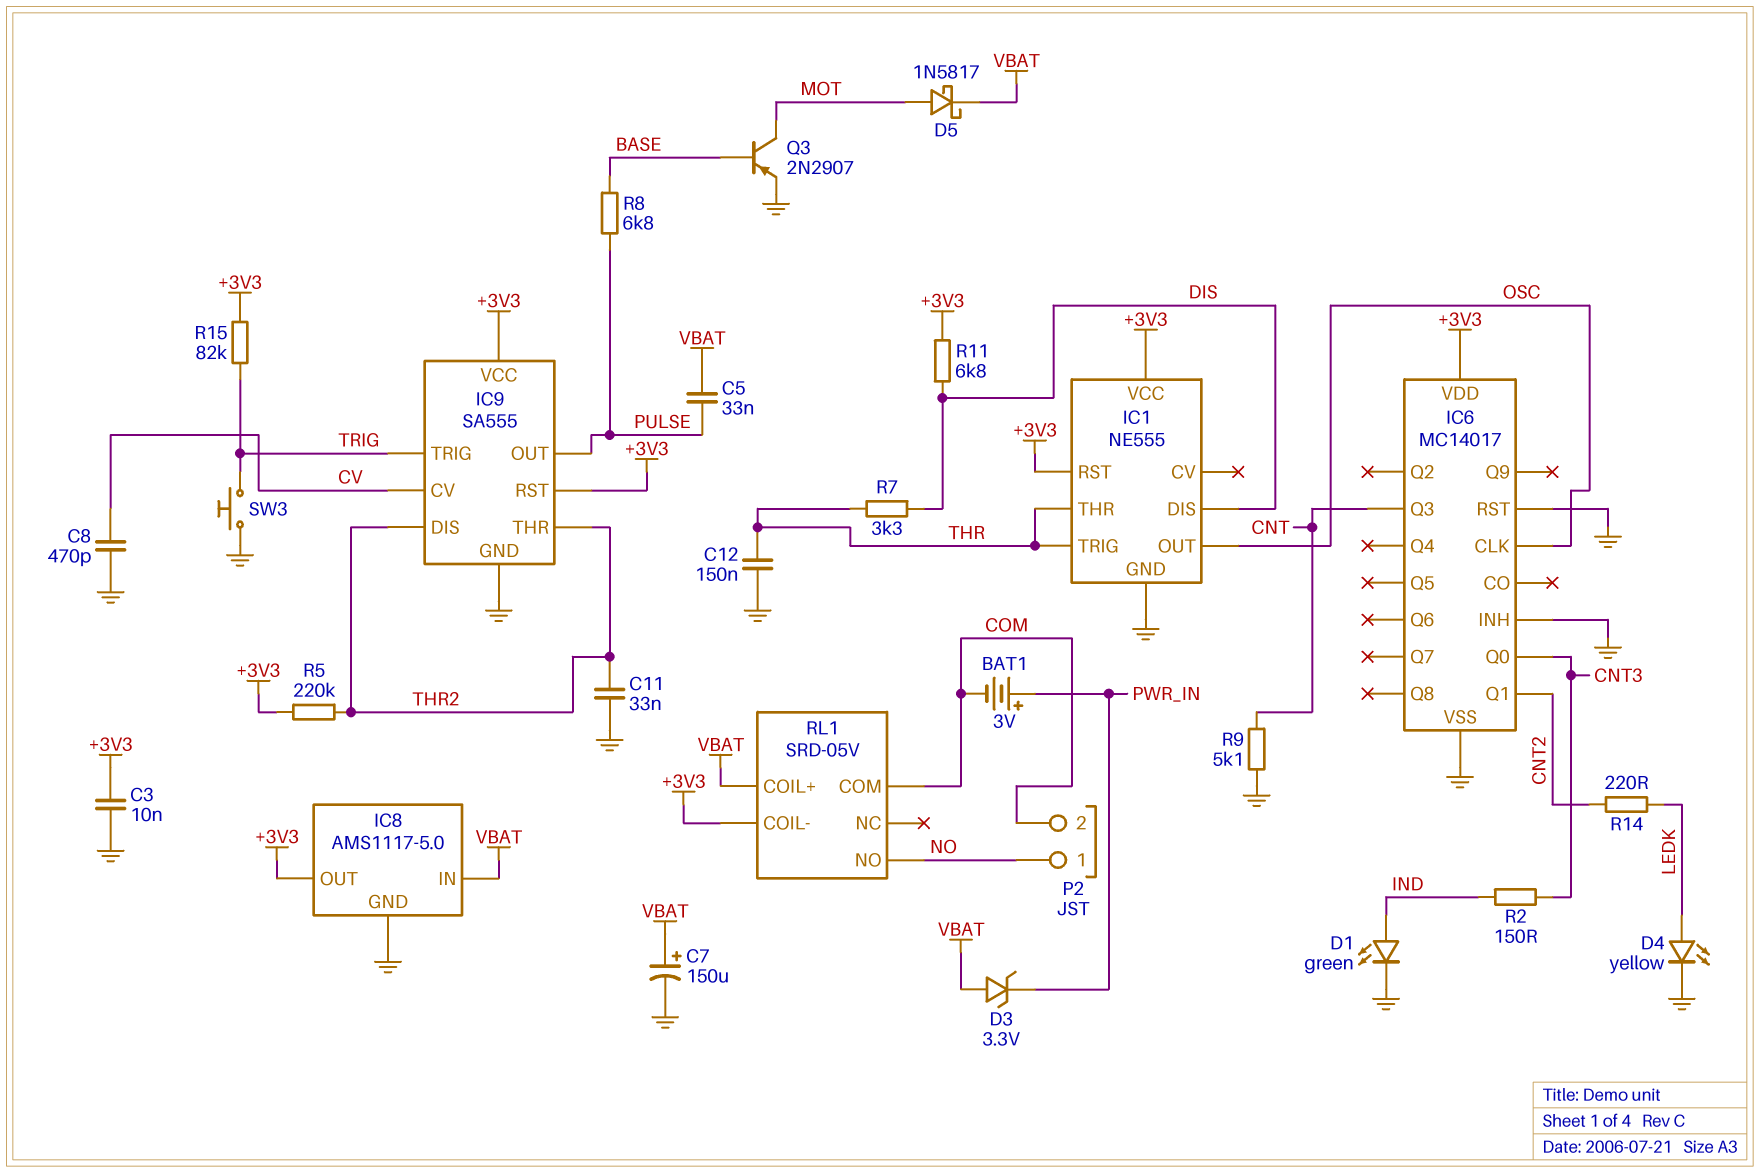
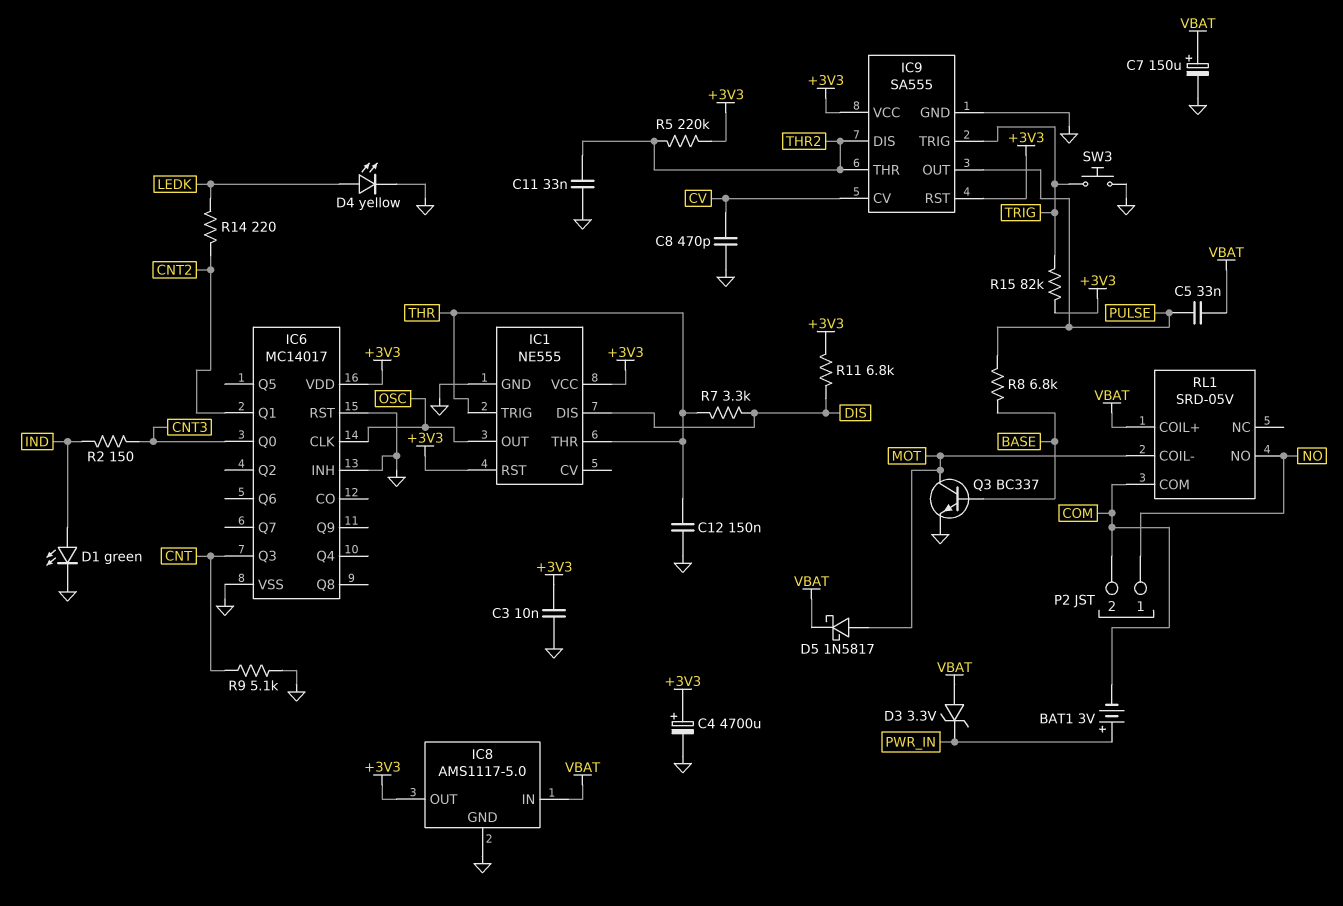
C4: none -> 4700uF (plus +3V3, minus GND)
Q3: PNP 2N2907 (B BASE, C MOT, E GND) -> NPN BC337 (B BASE, C MOT, E GND)
RL1 pin COIL-: +3V3 -> MOT

